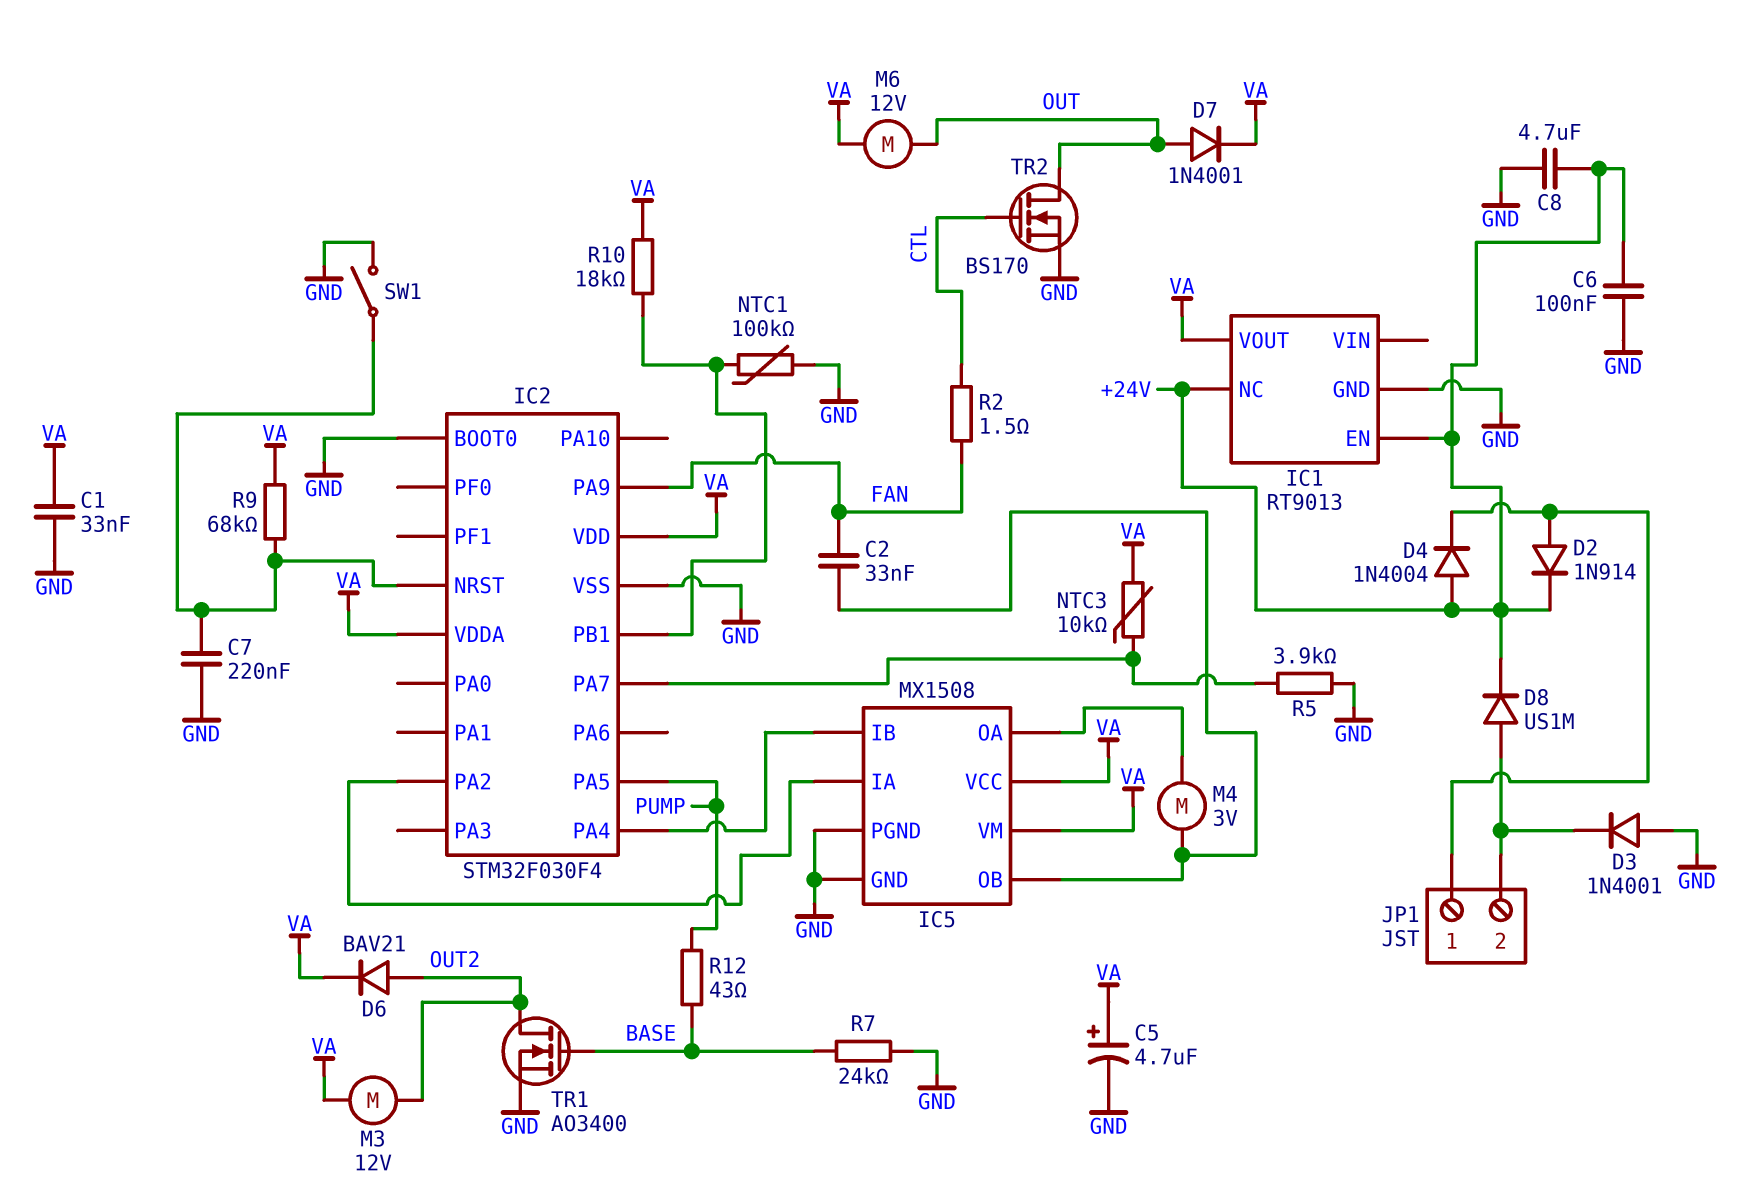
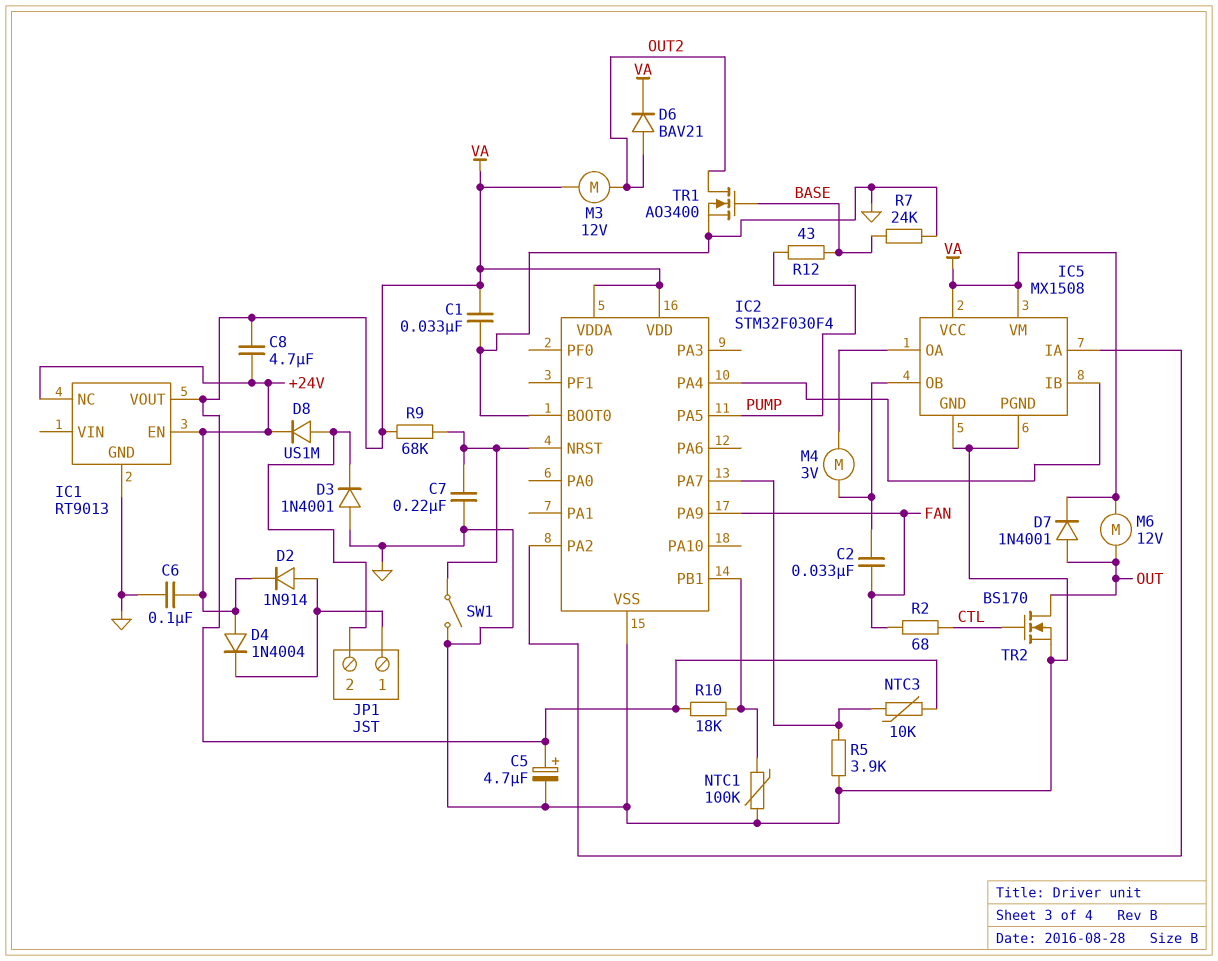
C8: 4.7uF (+24V, GND) -> 4.7uF (+24V, VA)
R2: 1.5 (CTL, FAN) -> 68 (CTL, FAN)

